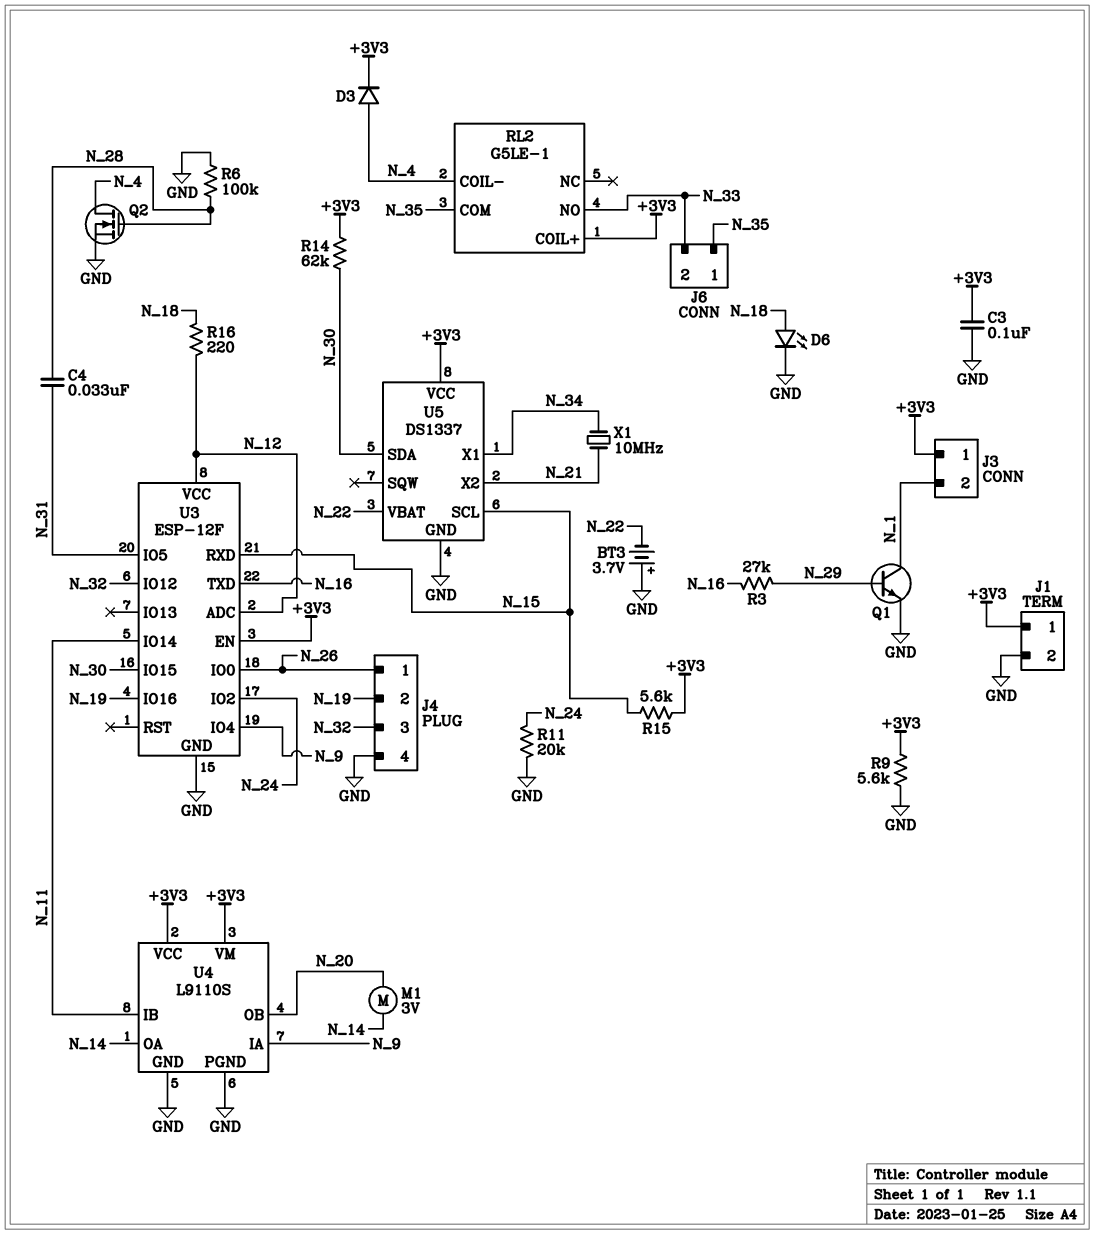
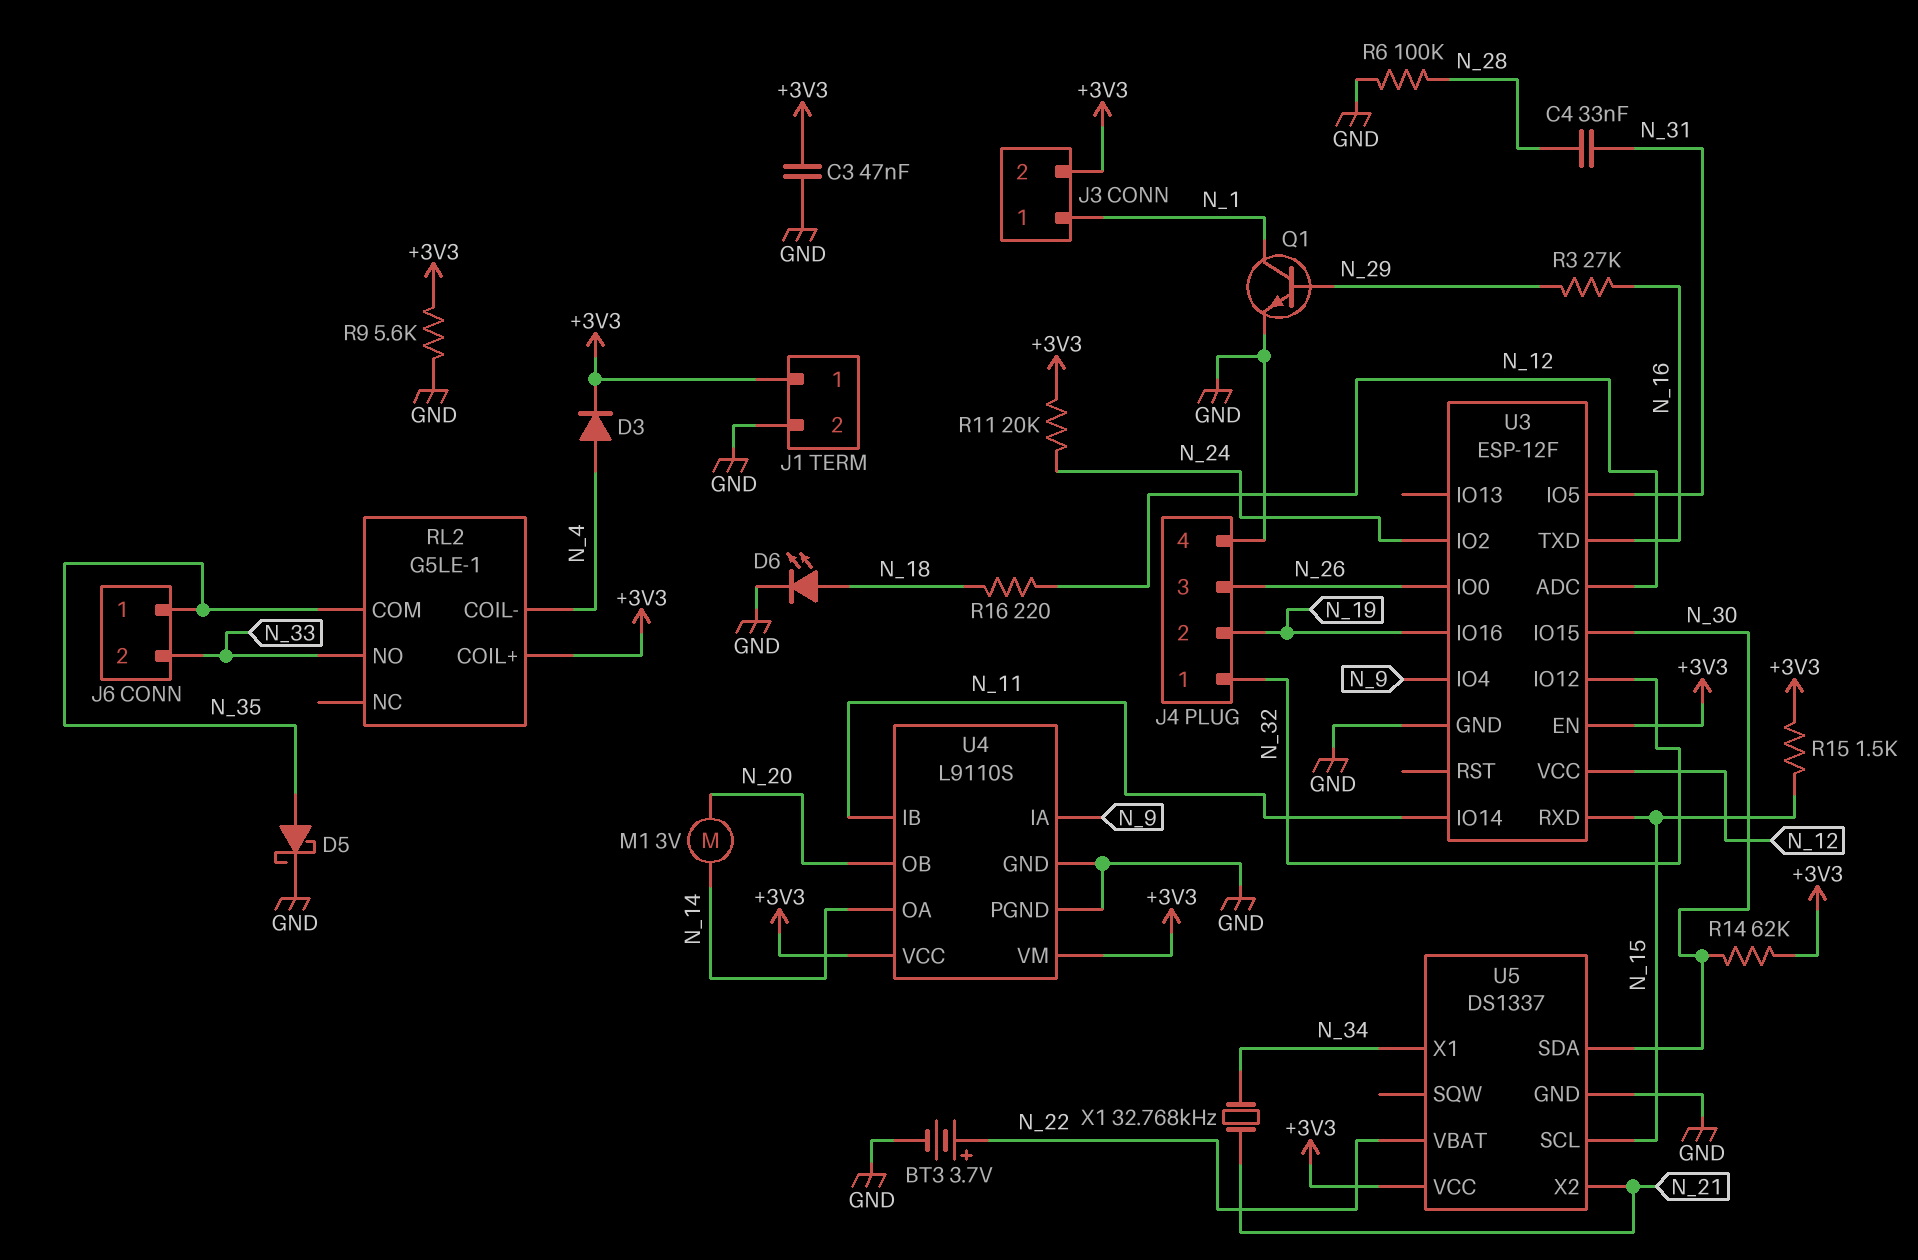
BT3: 3.7V (plus GND, minus N_22) -> 3.7V (plus N_22, minus GND)
C3: 100nF (+3V3, GND) -> 47nF (+3V3, GND)
D5: none -> schottky (A N_35, K GND)
J3 pin 1: +3V3 -> N_1
J3 pin 2: N_1 -> +3V3
J4 pin 1: N_26 -> N_32
J4 pin 3: N_32 -> N_26
Q2: NMOS (G N_28, D N_4, S GND) -> none
R11: 20k (GND, N_24) -> 20k (+3V3, N_24)
R15: 5.6k (+3V3, N_15) -> 1.5k (+3V3, N_15)
X1: 10MHz (N_21, N_34) -> 32.768kHz (N_21, N_34)

